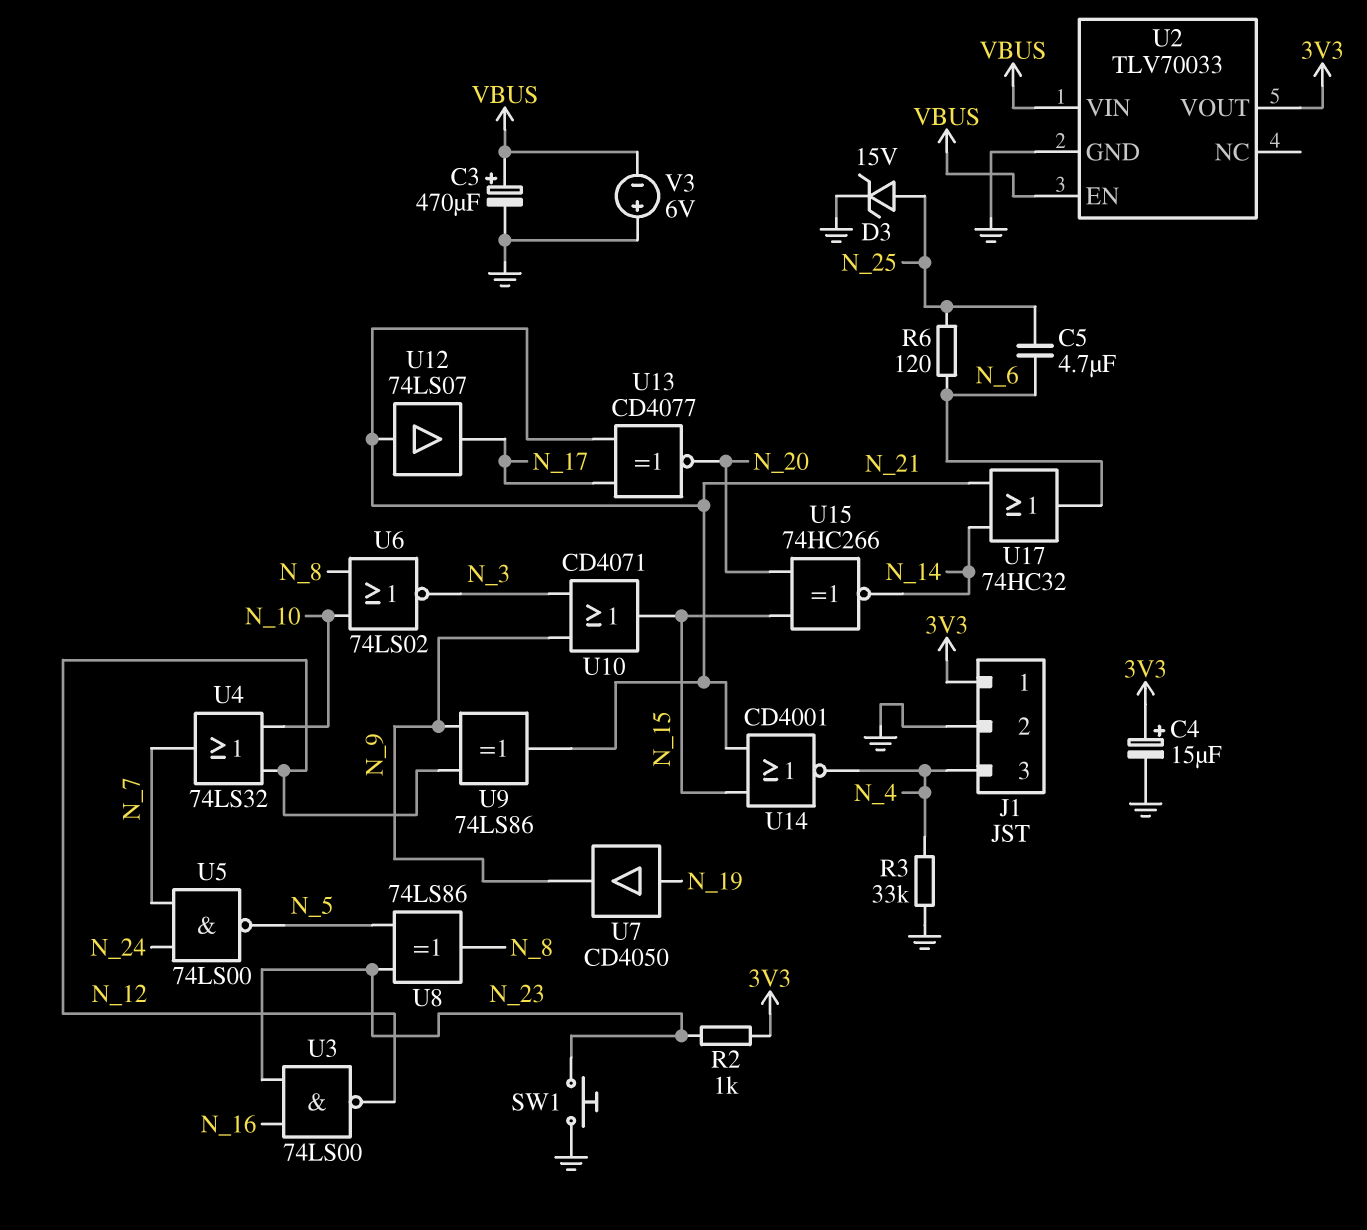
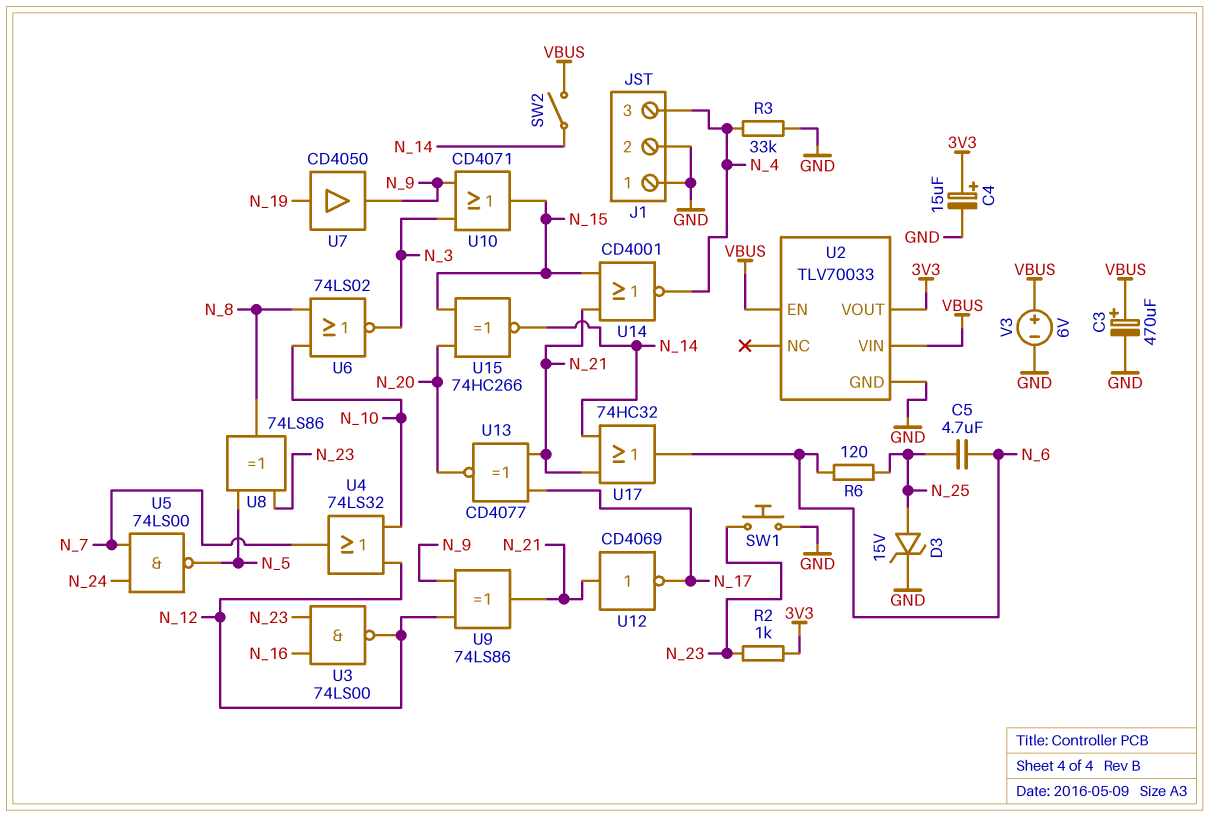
J1 pin 1: 3V3 -> GND
SW2: none -> switch (N_14, VBUS)
U12: buffer 74LS07 (in N_21, out N_17) -> NOT CD4069 (in N_21, out N_17)
V3: 6V (plus GND, minus VBUS) -> 6V (plus VBUS, minus GND)

